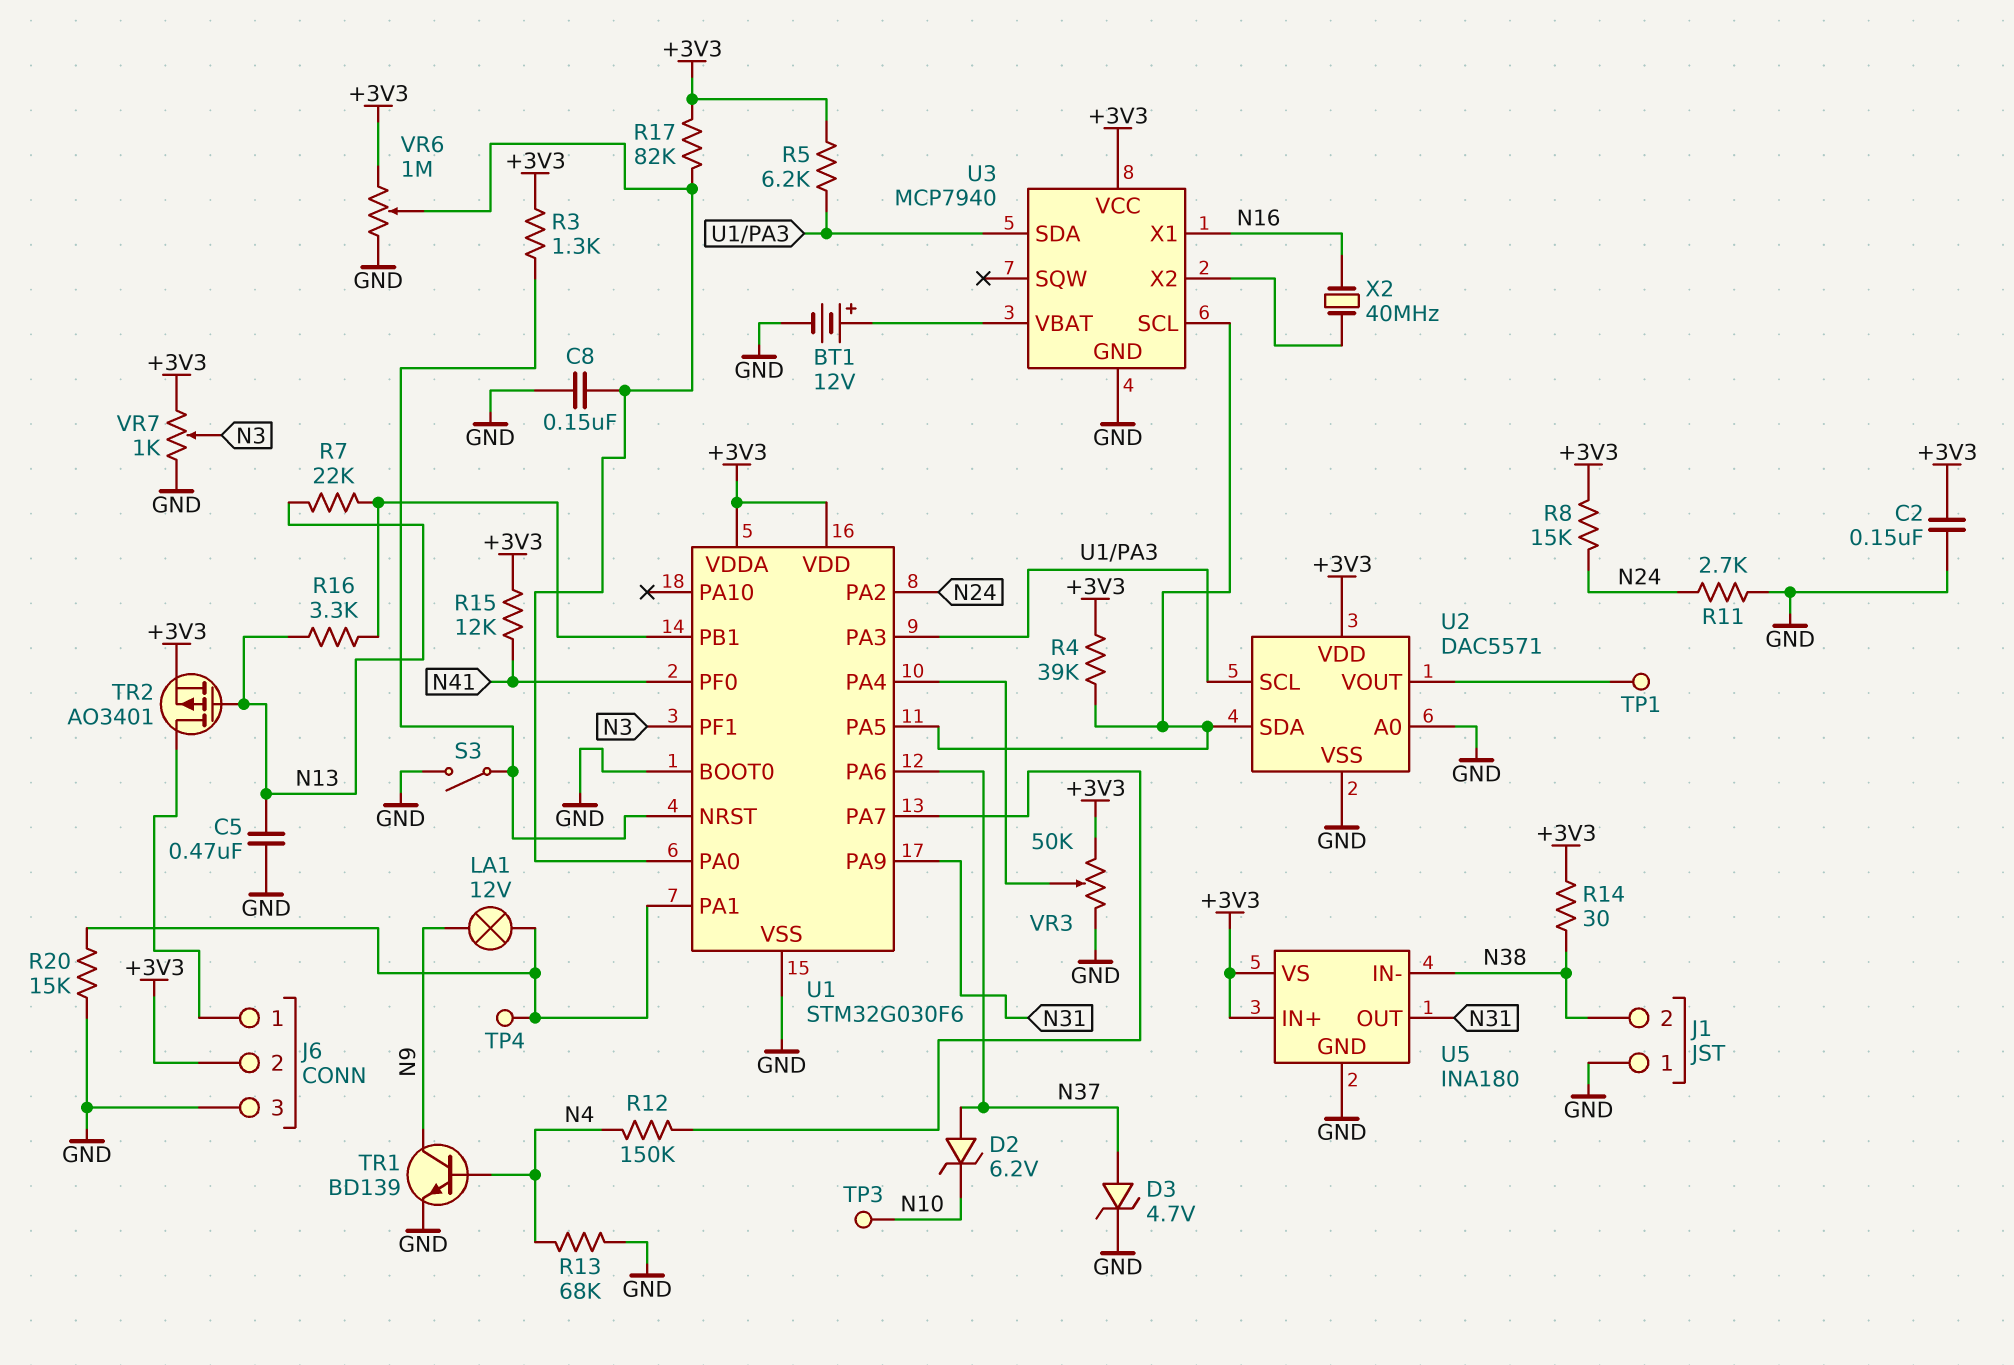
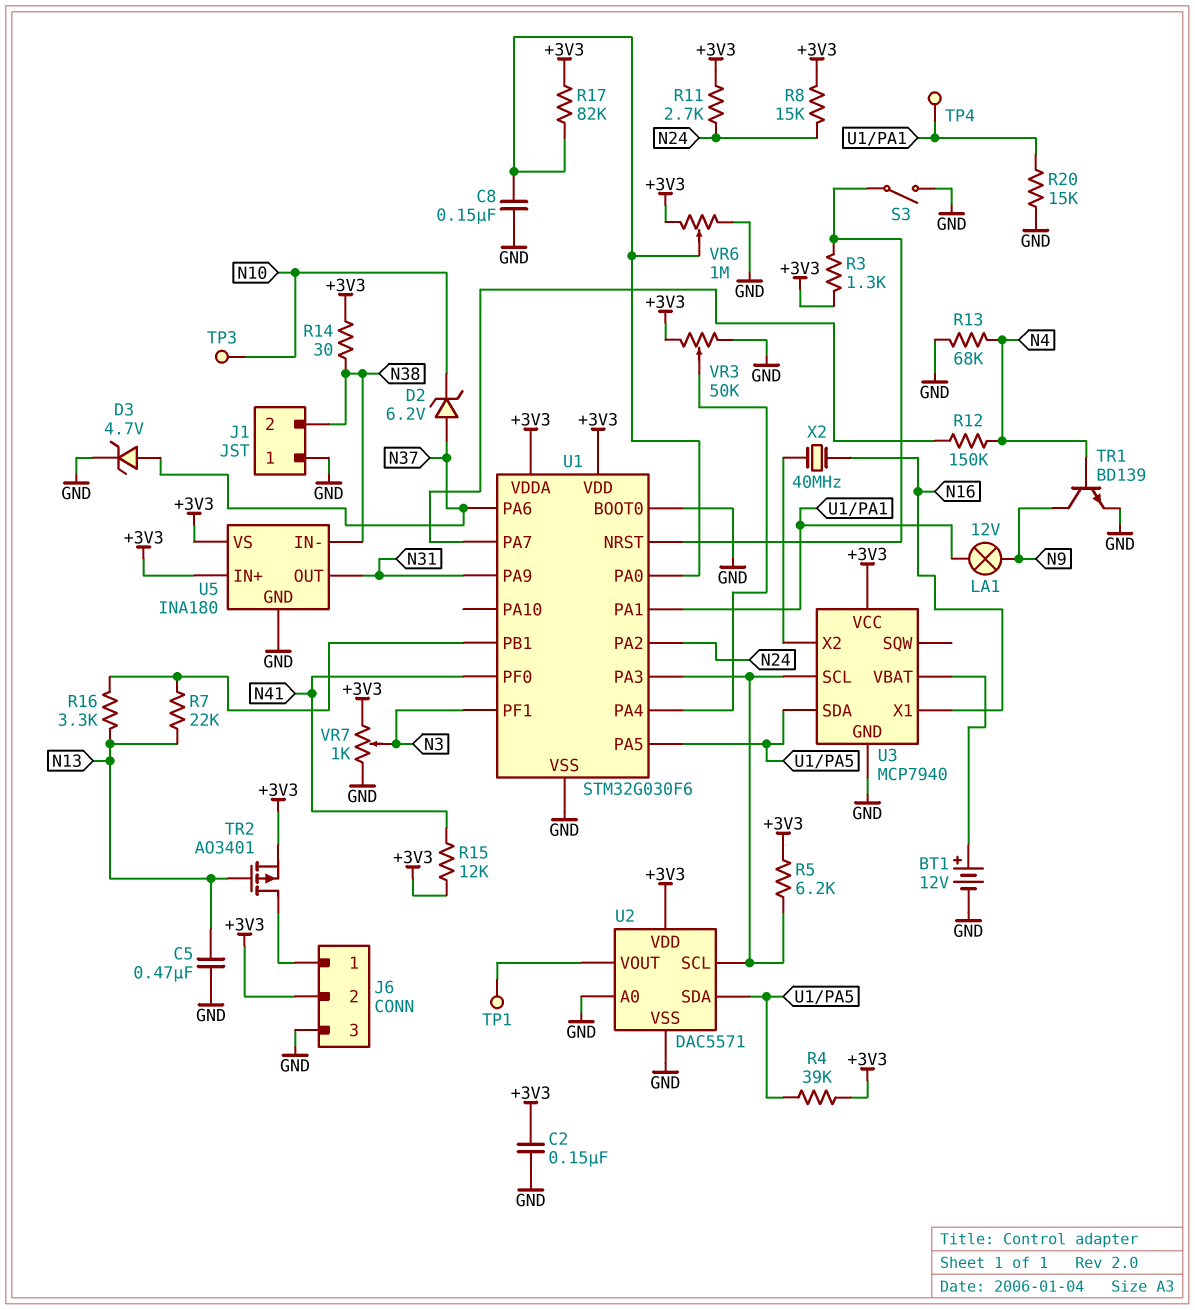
R11: 2.7k (GND, N24) -> 2.7k (+3V3, N24)
U3 pin SCL: U1/PA5 -> U1/PA3
U3 pin SDA: U1/PA3 -> U1/PA5

